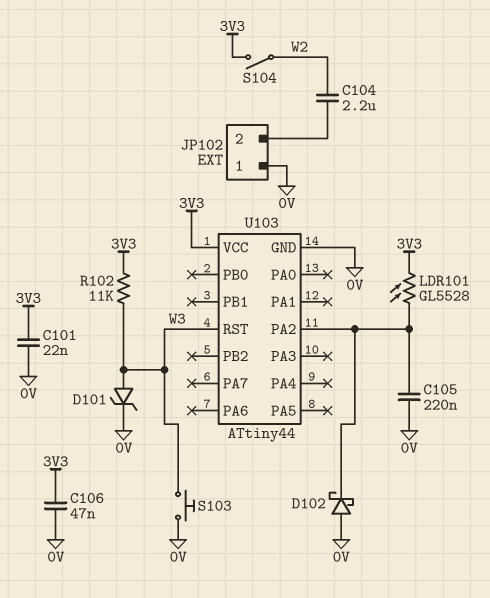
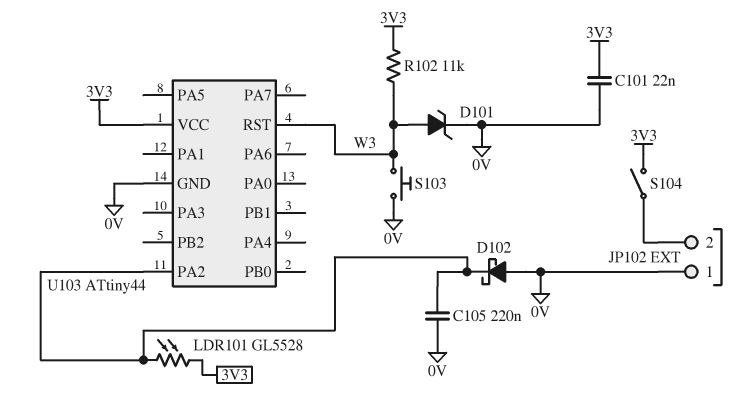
C104: 2.2uF (JP102/2, W2) -> none
C106: 47nF (0V, 3V3) -> none
S104: switch (3V3, W2) -> switch (3V3, JP102/2)

